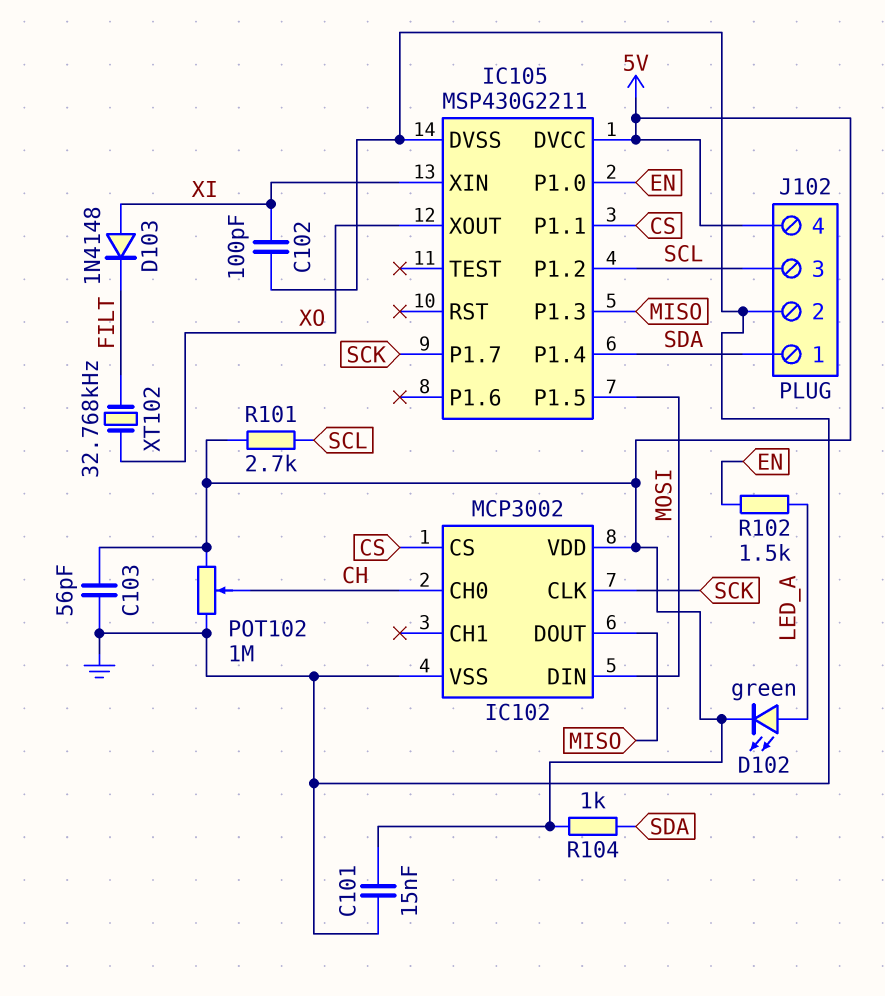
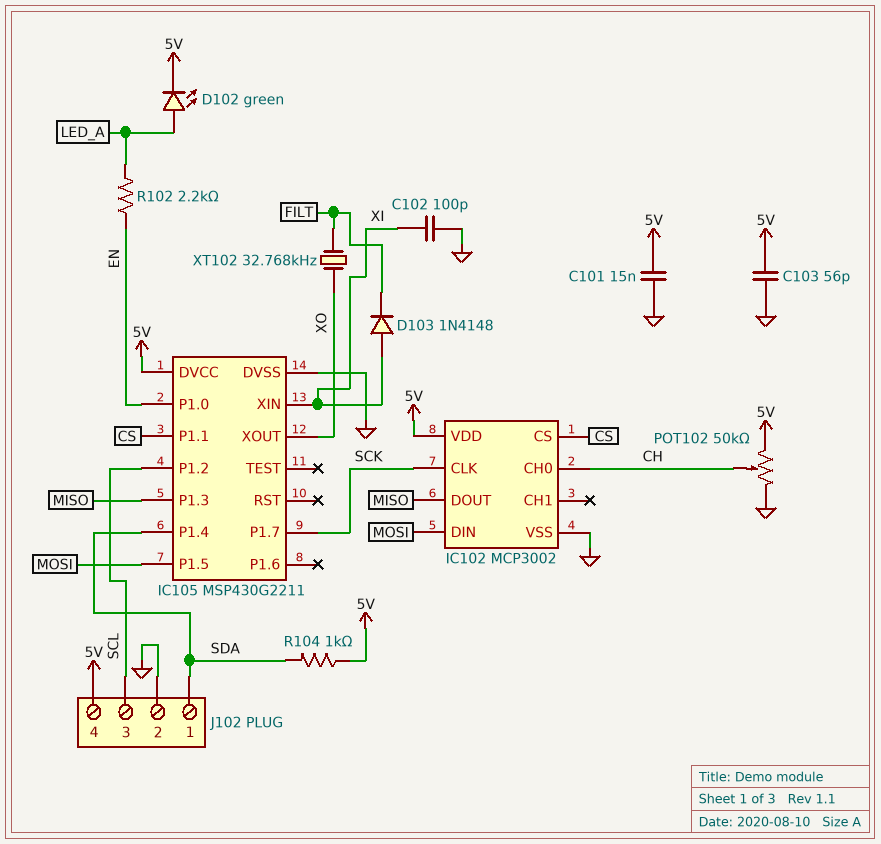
POT102: 1M (5V, GND, wiper CH) -> 50k (5V, GND, wiper CH)
R101: 2.7k (5V, SCL) -> none
R102: 1.5k (EN, LED_A) -> 2.2k (EN, LED_A)

